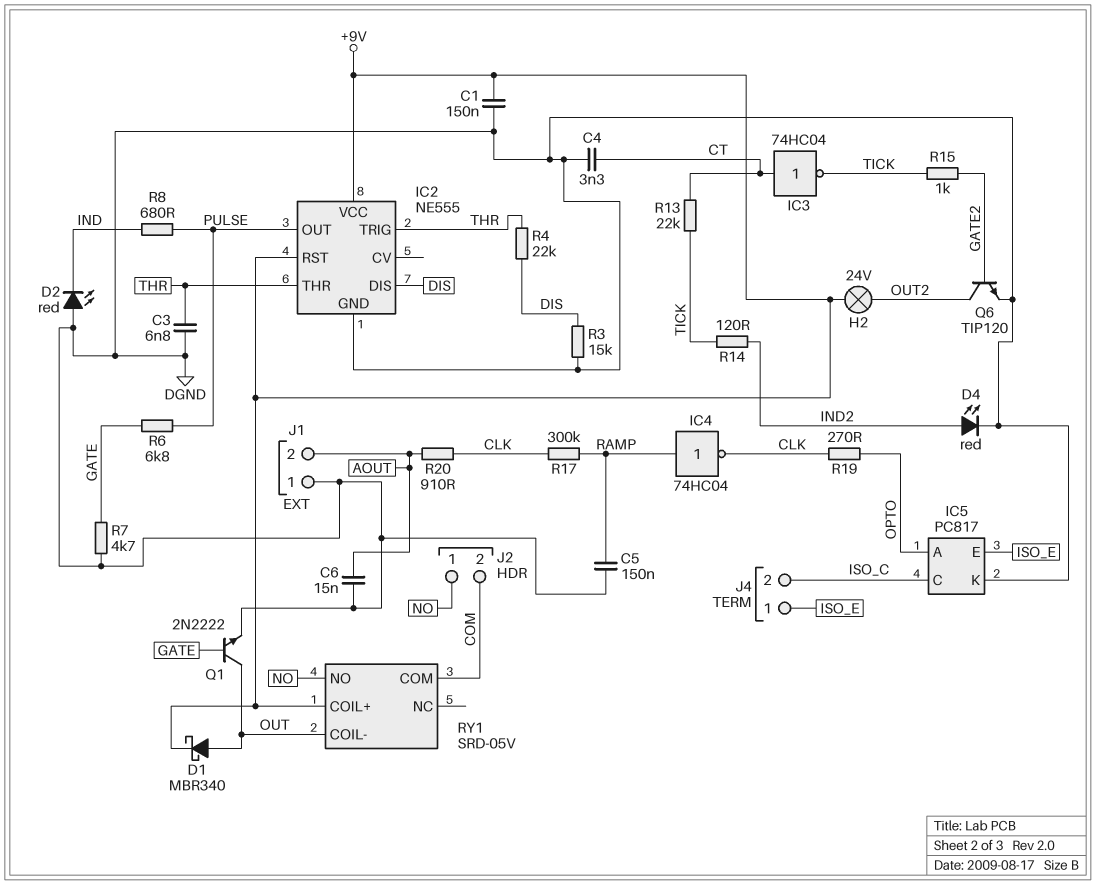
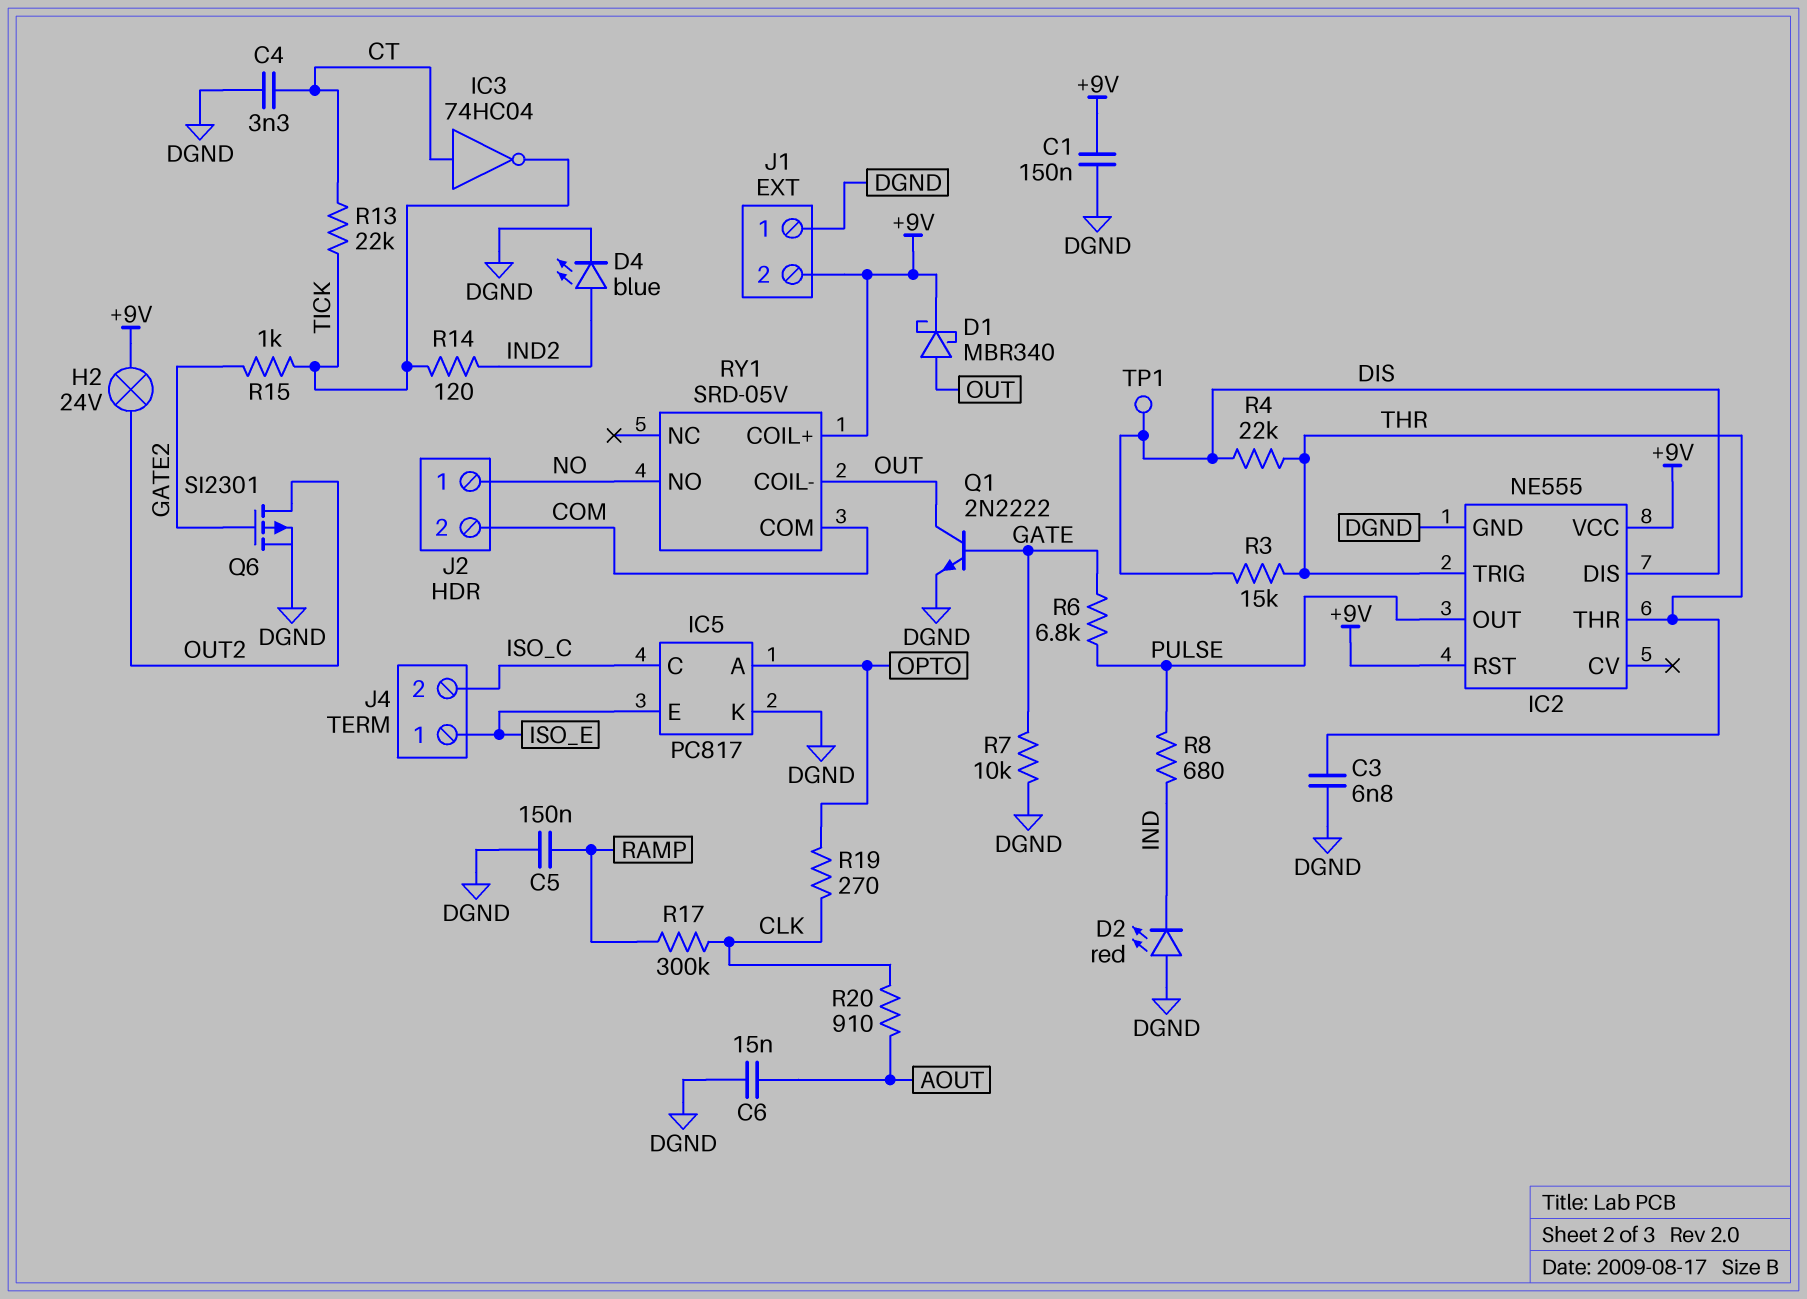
D4: LED red (A IND2, K DGND) -> LED blue (A IND2, K DGND)
IC4: NOT 74HC04 (in RAMP, out CLK) -> none
J1 pin 2: AOUT -> +9V
Q6: NPN TIP120 (B GATE2, C OUT2, E DGND) -> PMOS SI2301 (G GATE2, D OUT2, S DGND)
R3: 15k (DGND, DIS) -> 15k (DIS, THR)
R7: 4.7k (DGND, GATE) -> 10k (DGND, GATE)
TP1: none -> test point (DIS)

